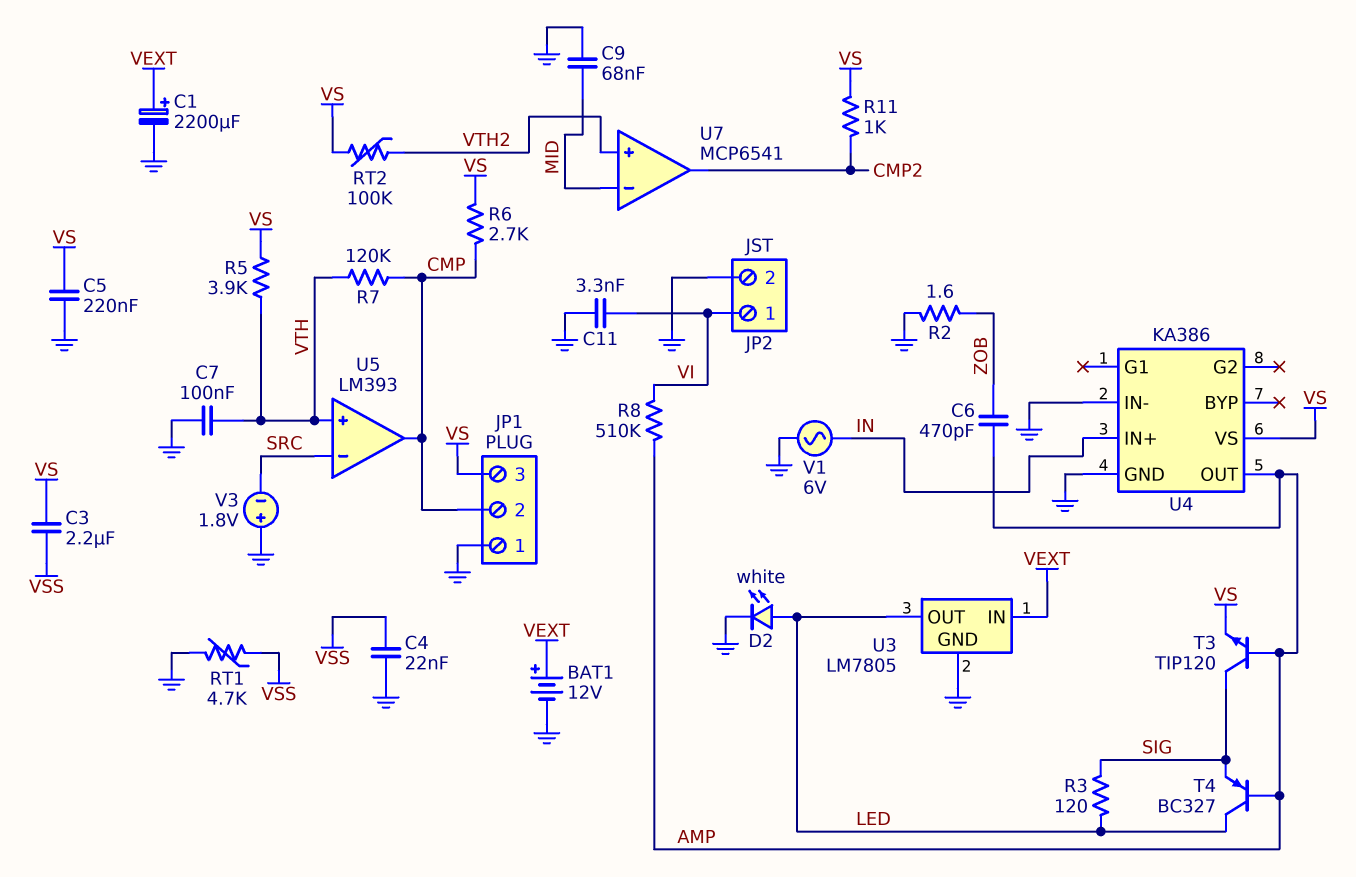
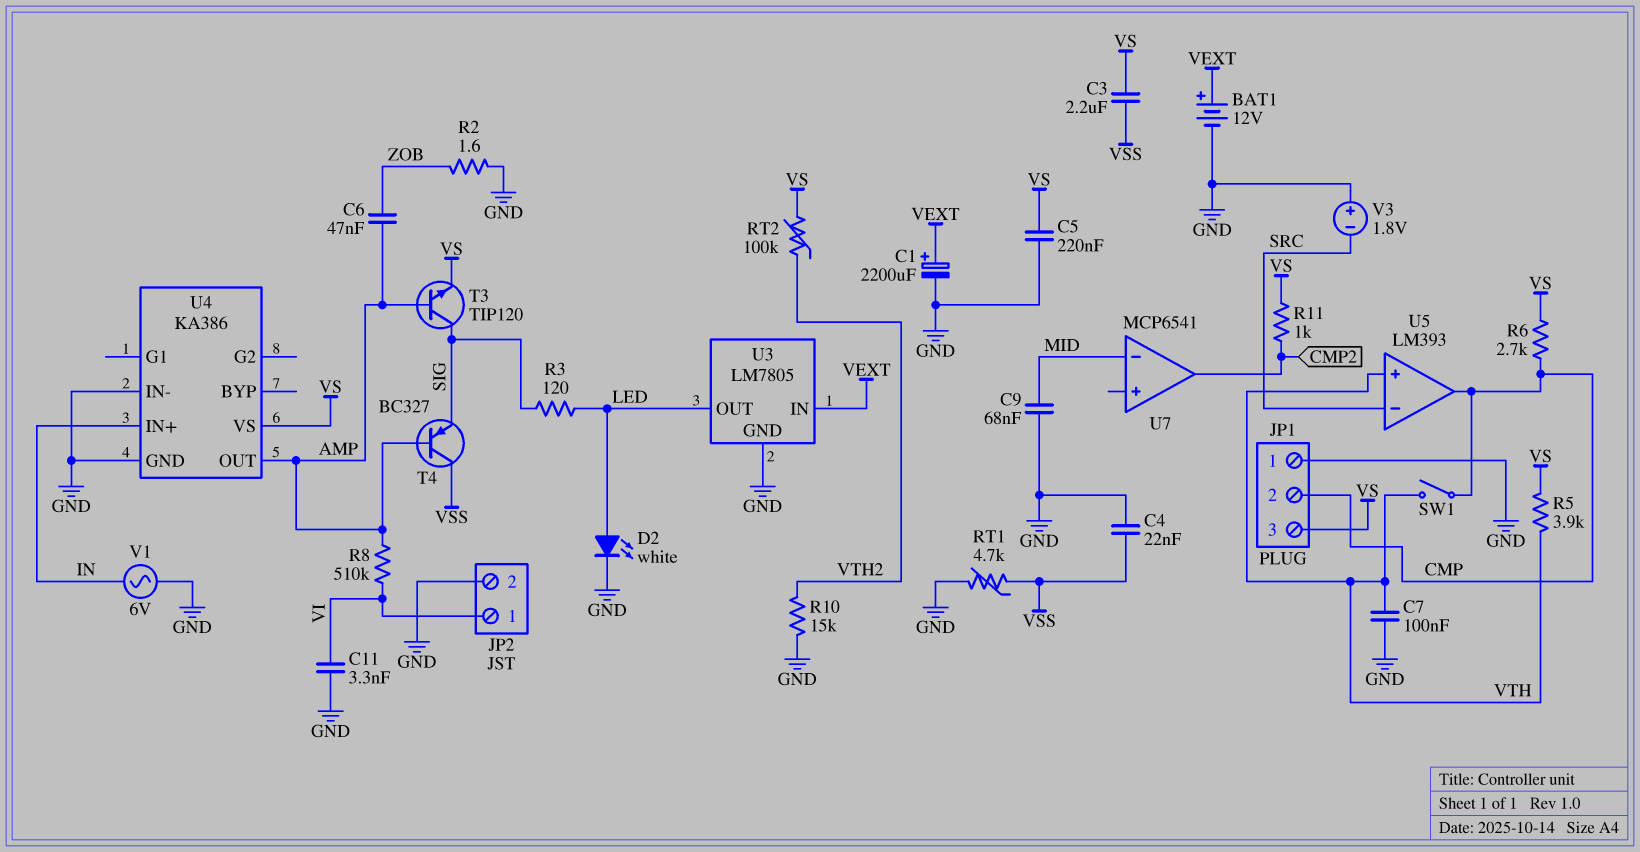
C6: 470pF (AMP, ZOB) -> 47nF (AMP, ZOB)
R7: 120k (CMP, VTH) -> none
R10: none -> 15k (GND, VTH2)
SW1: none -> switch (CMP, VTH)
T4: PNP BC327 (B AMP, C LED, E SIG) -> PNP BC327 (B AMP, C VSS, E SIG)
U7 pin in+: VTH2 -> none

